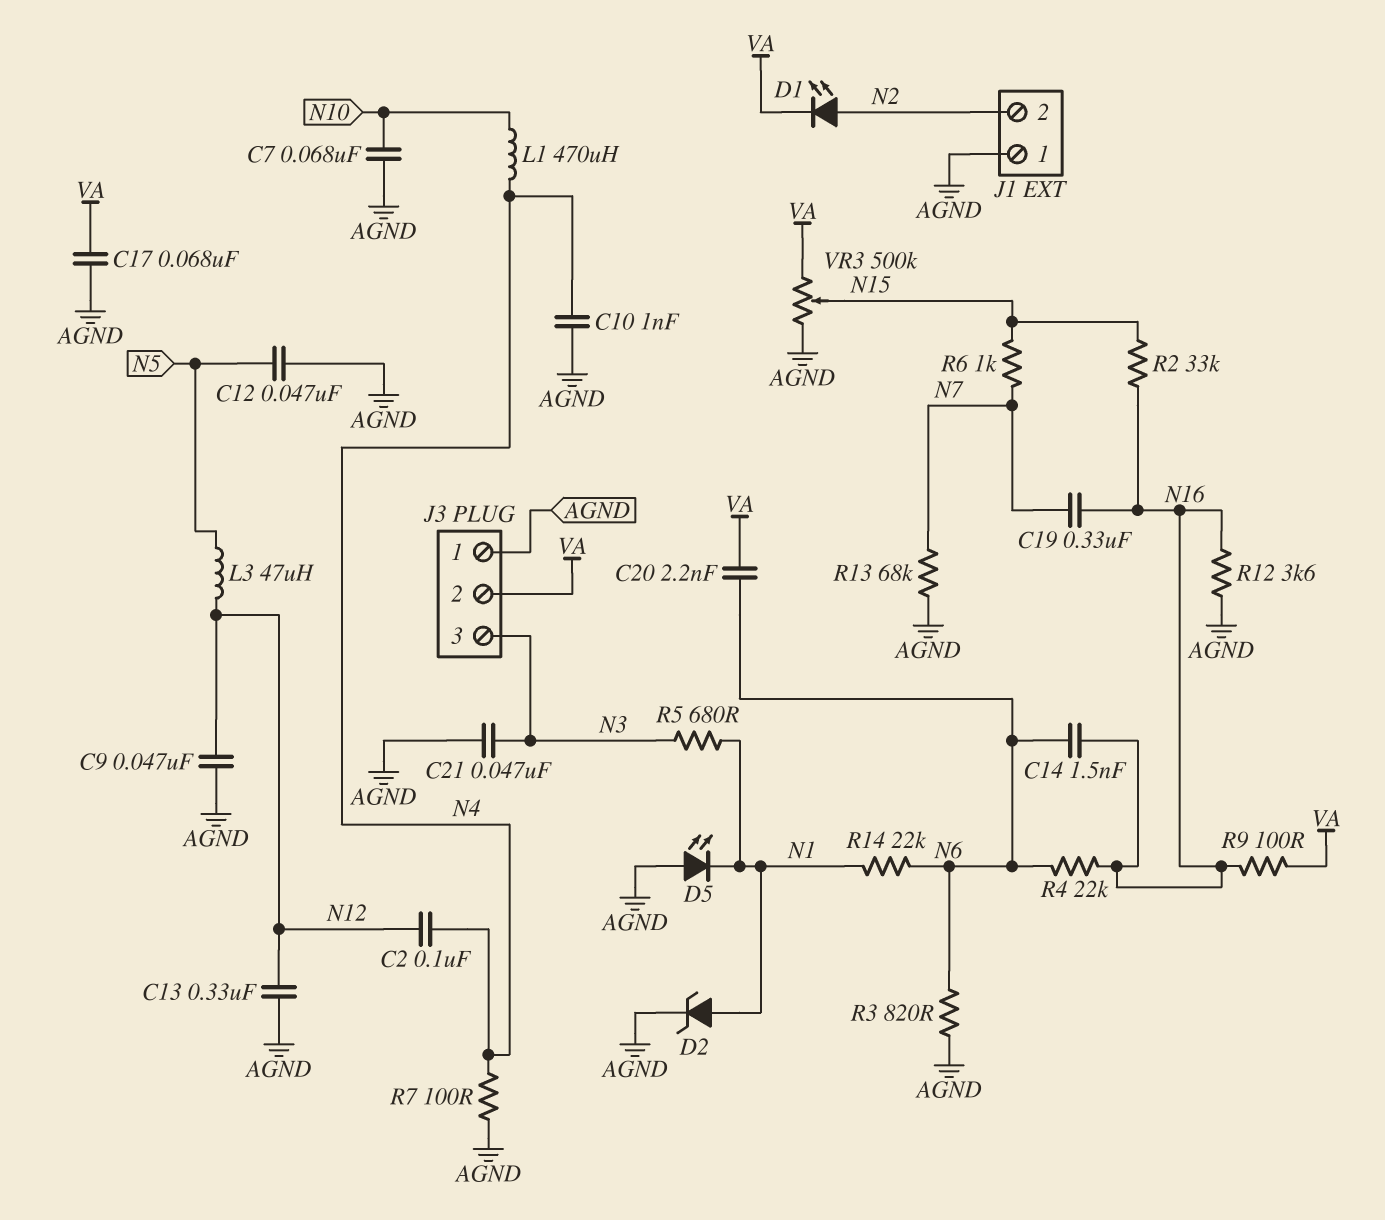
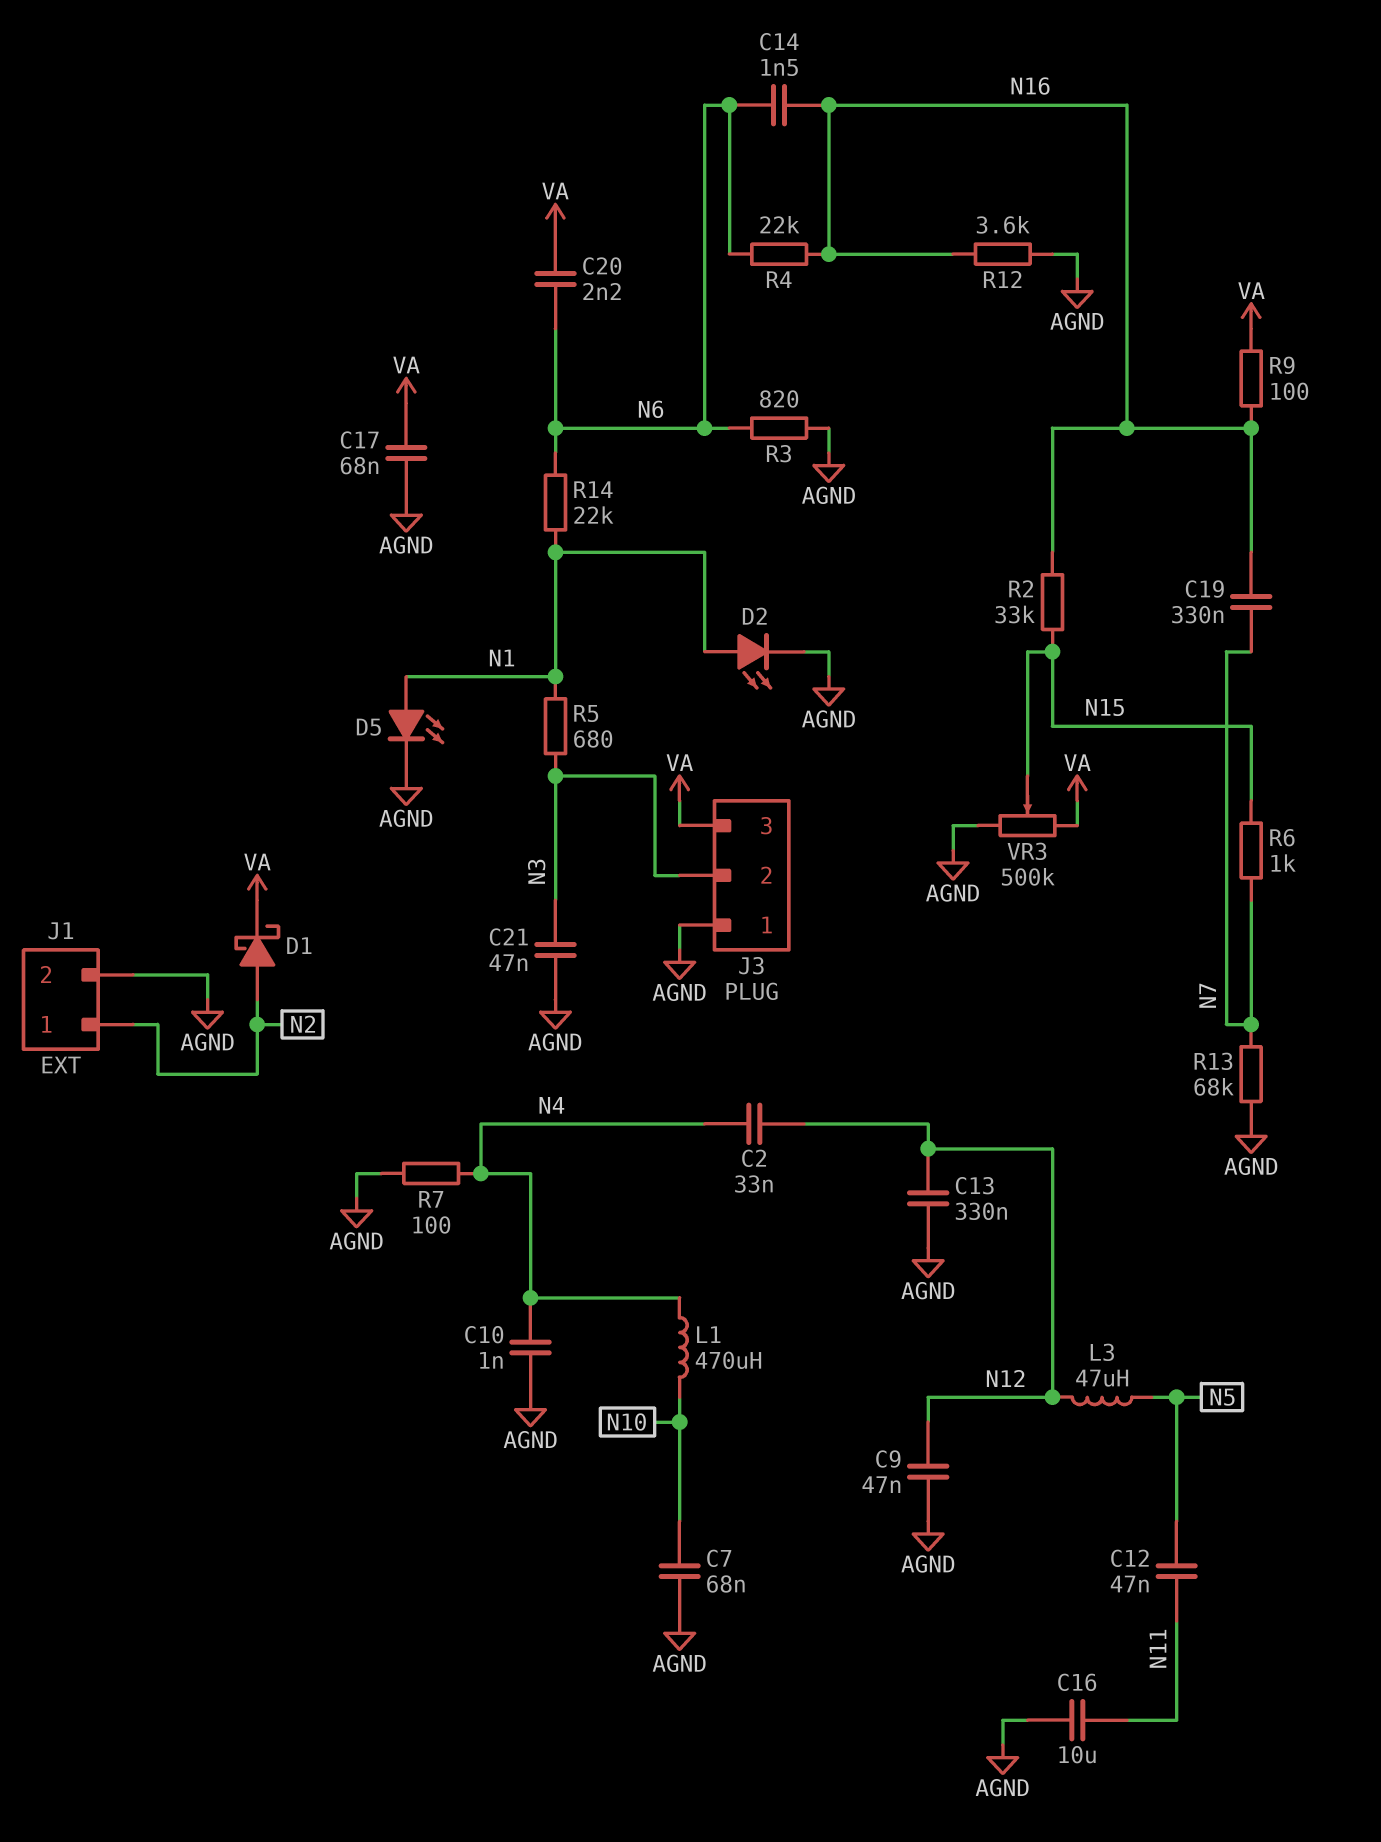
C2: 100nF (N4, N12) -> 33nF (N4, N12)
C12: 47nF (AGND, N5) -> 47nF (N5, N11)
C16: none -> 10uF (AGND, N11)
D1: LED (A N2, K VA) -> schottky (A N2, K VA)
D2: zener (A N1, K AGND) -> LED (A N1, K AGND)
D5: LED (A AGND, K N1) -> LED (A N1, K AGND)
J1 pin 1: AGND -> N2
J1 pin 2: N2 -> AGND
J3 pin 2: VA -> N3
J3 pin 3: N3 -> VA

